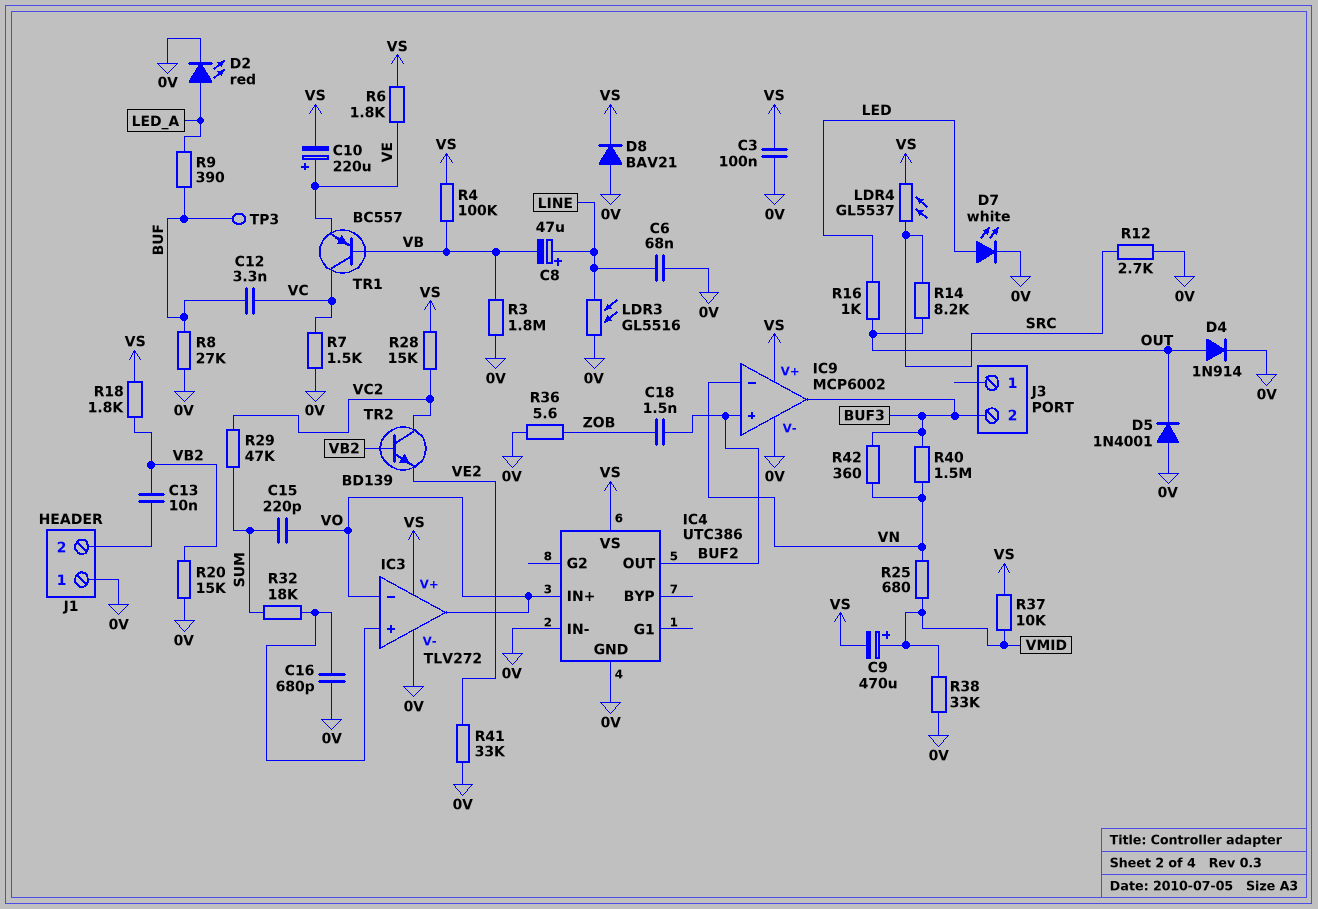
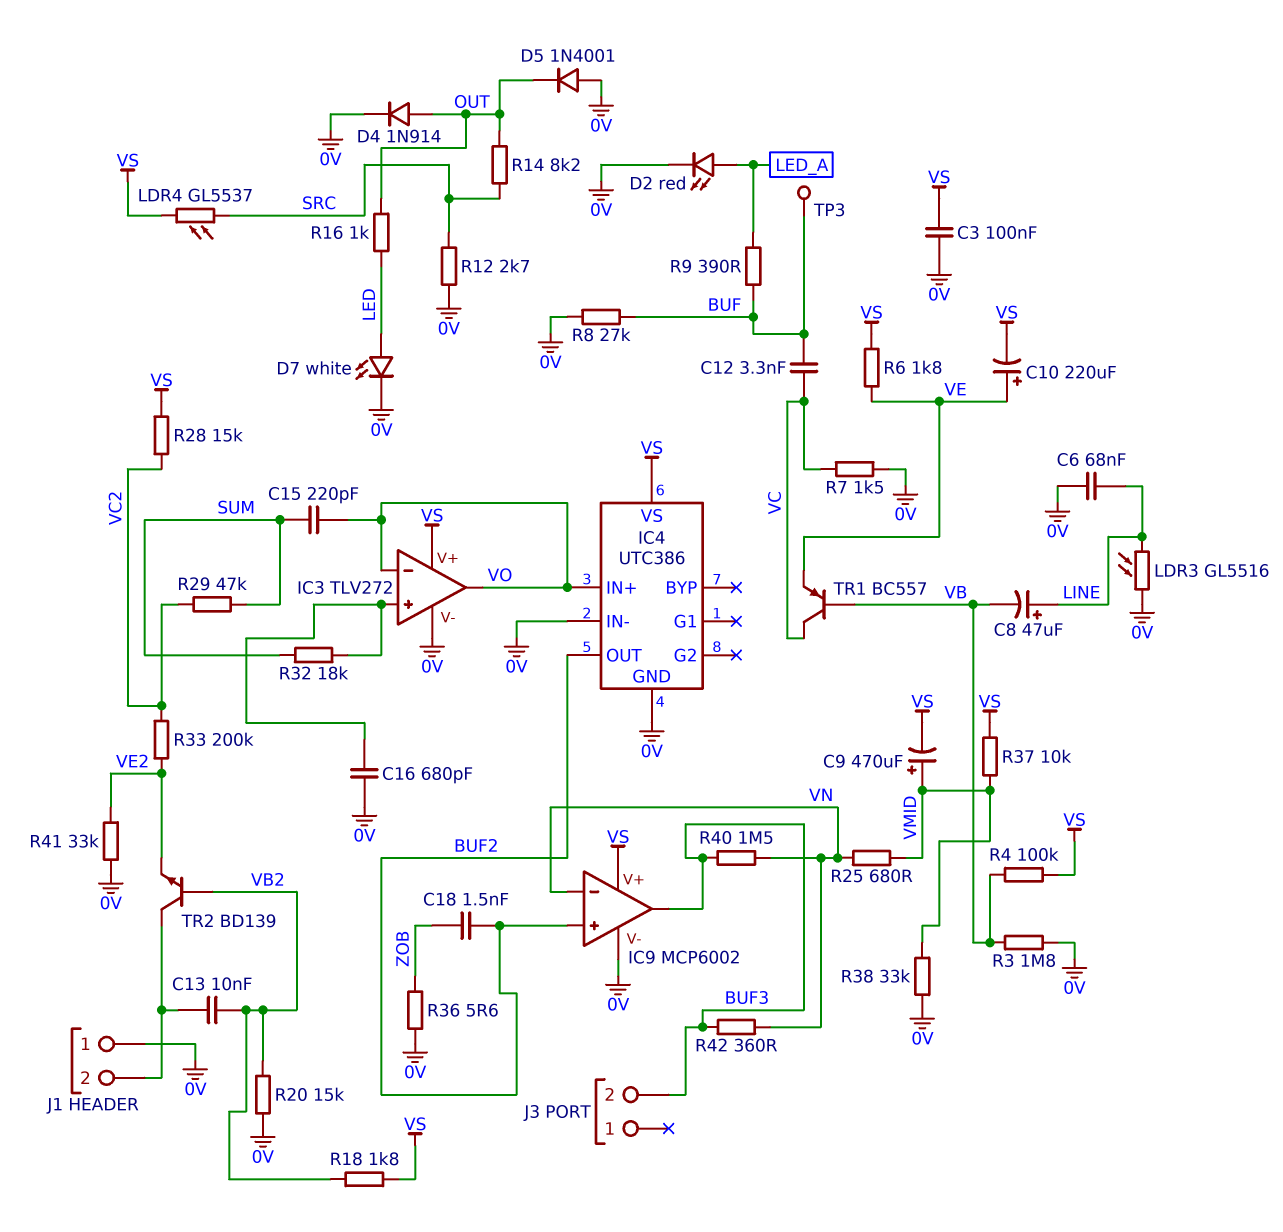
D8: diode BAV21 (A 0V, K VS) -> none
R33: none -> 200k (VC2, VE2)
TR2: NPN BD139 (B VB2, C VC2, E VE2) -> NPN BD139 (B VB2, C J1/2, E VE2)

